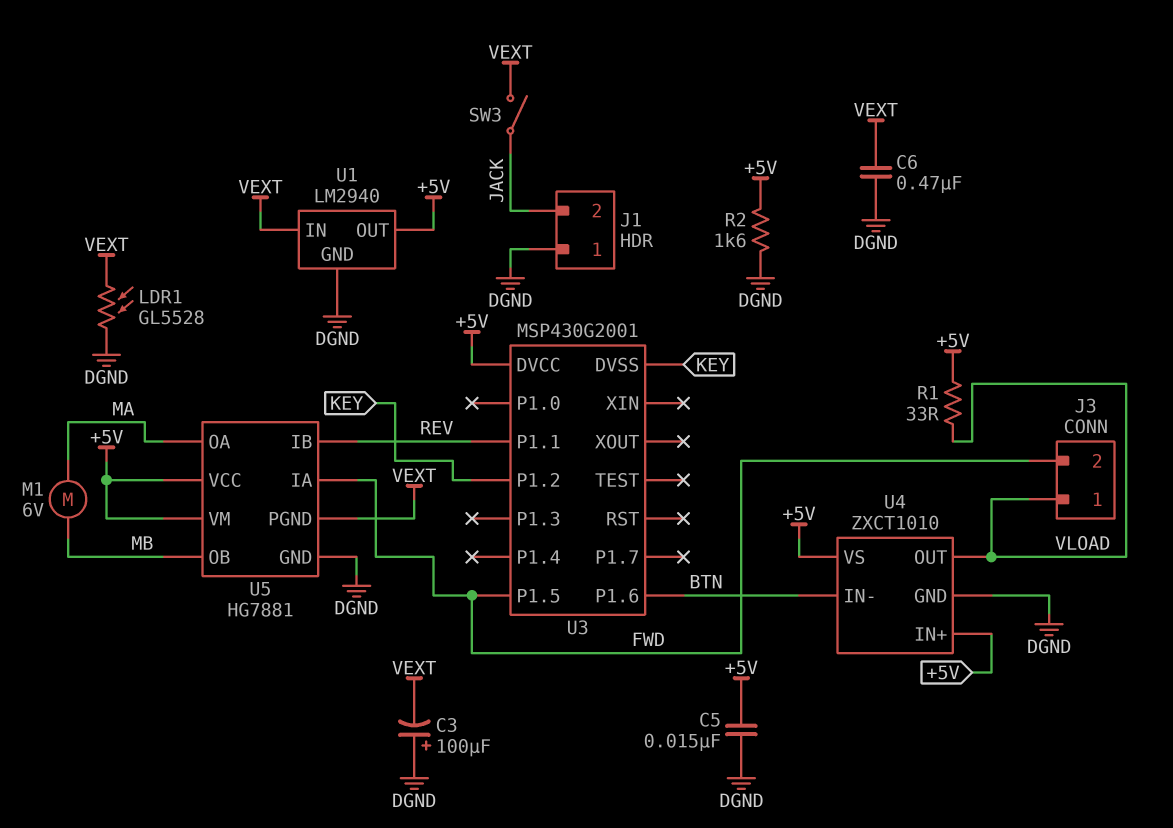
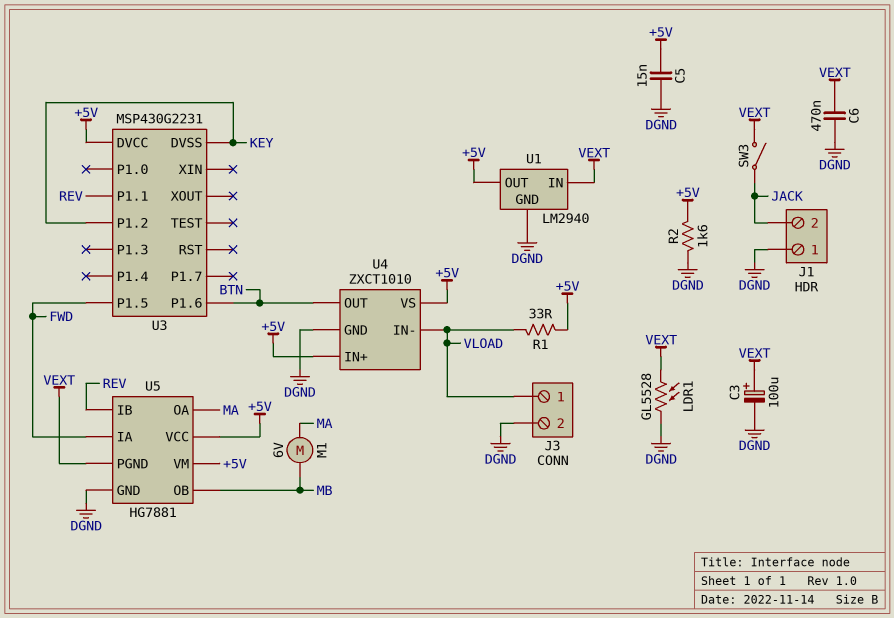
C3: 100uF (plus DGND, minus VEXT) -> 100uF (plus VEXT, minus DGND)
J3 pin 2: FWD -> DGND
U3: MSP430G2001 -> MSP430G2231
U4 pin IN-: BTN -> VLOAD
U4 pin OUT: VLOAD -> BTN

